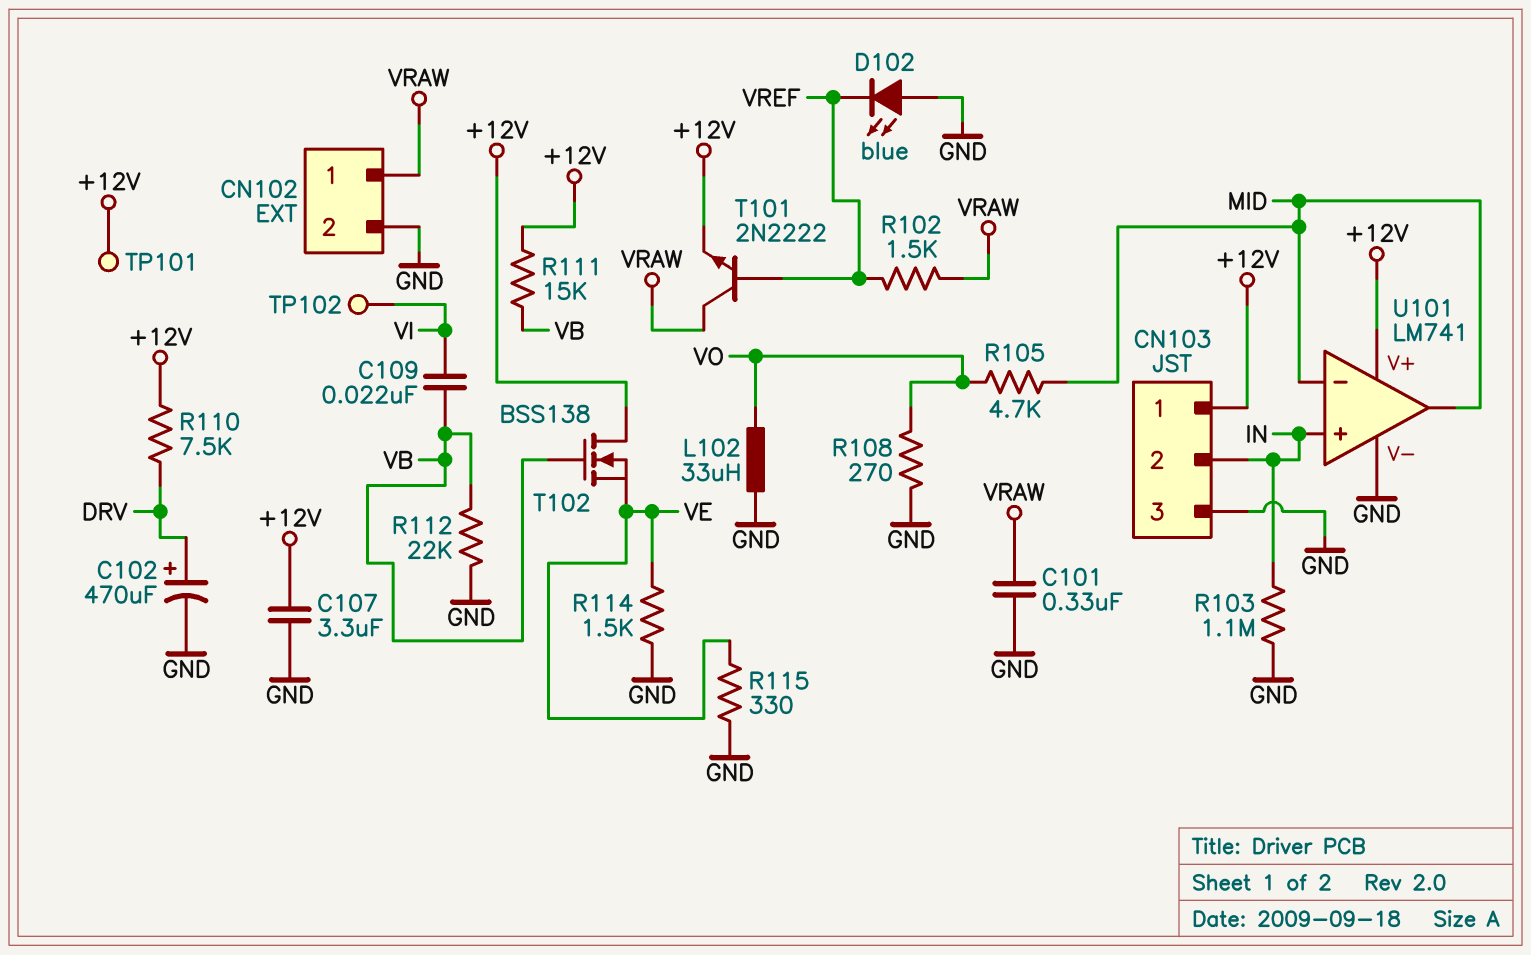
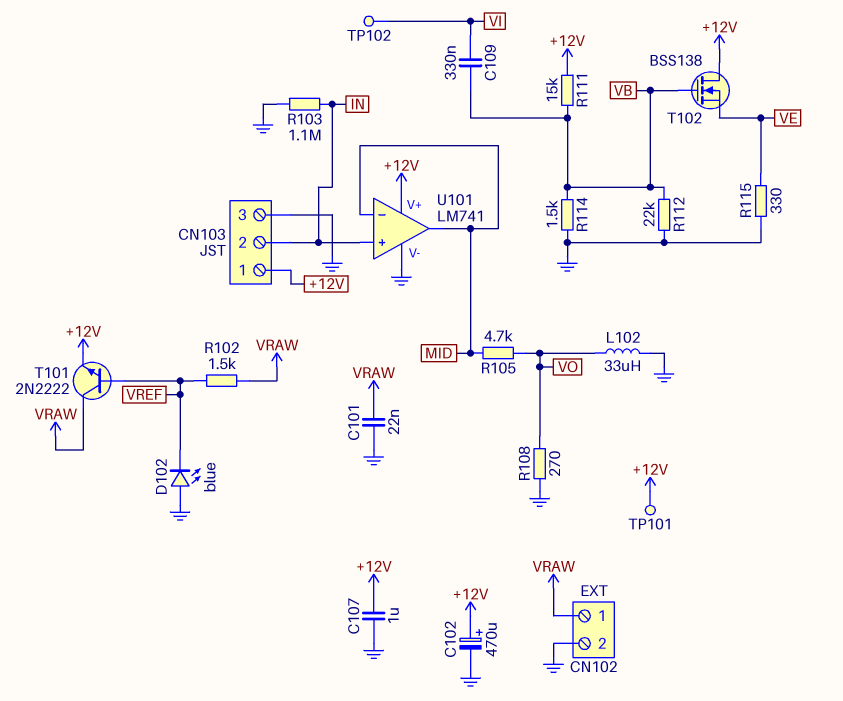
C101: 330nF (GND, VRAW) -> 22nF (GND, VRAW)
C102: 470uF (plus DRV, minus GND) -> 470uF (plus +12V, minus GND)
C107: 3.3uF (+12V, GND) -> 1uF (+12V, GND)
C109: 22nF (VB, VI) -> 330nF (VB, VI)
R110: 7.5k (+12V, DRV) -> none
R114: 1.5k (GND, VE) -> 1.5k (GND, VB)

